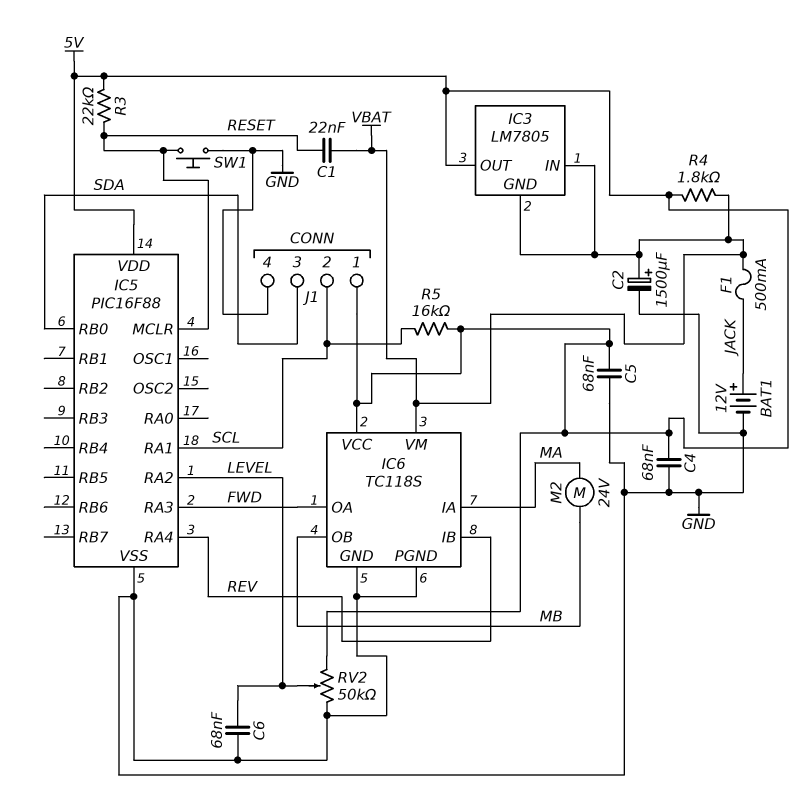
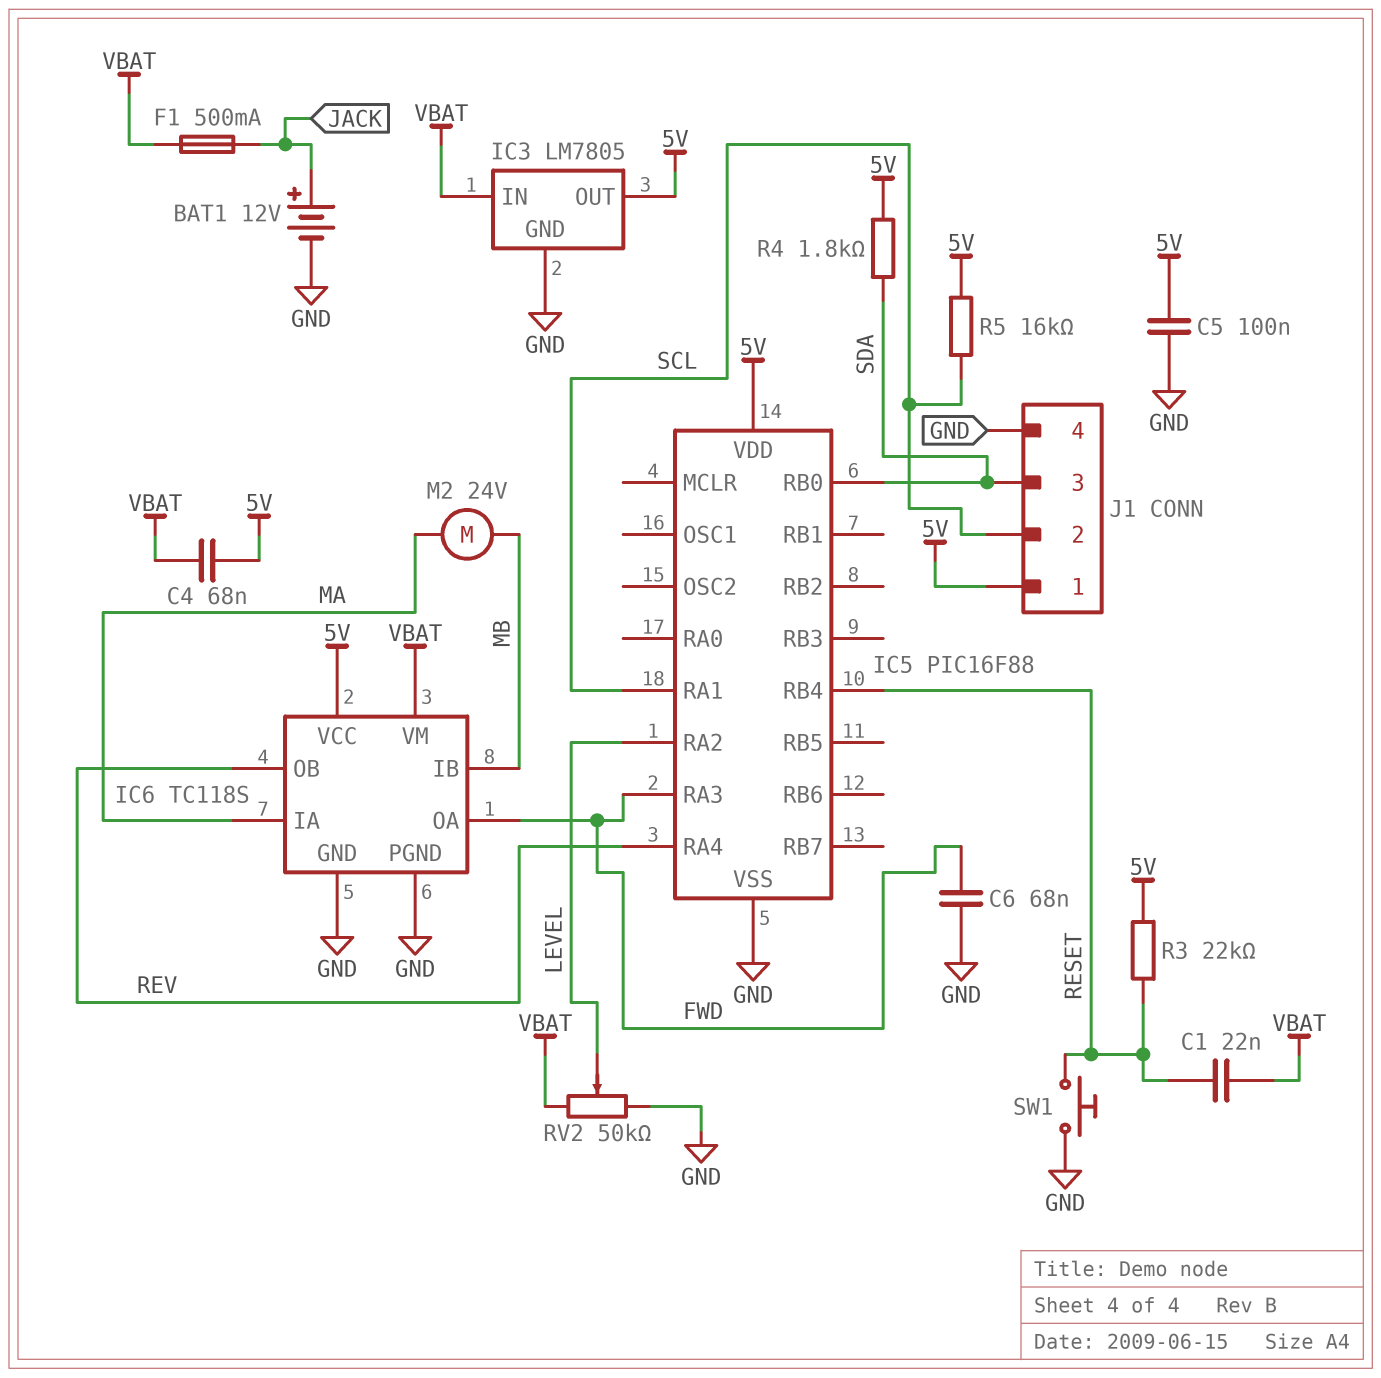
C2: 1500uF (plus VBAT, minus GND) -> none
C4: 68nF (5V, GND) -> 68nF (5V, VBAT)
C5: 68nF (5V, GND) -> 100nF (5V, GND)
C6: 68nF (GND, LEVEL) -> 68nF (FWD, GND)
IC3 pin GND: VBAT -> GND
IC5 pin MCLR: RESET -> none
IC5 pin RB4: none -> RESET
IC6 pin IB: REV -> MB
IC6 pin OB: MB -> REV
R4: 1.8k (5V, VBAT) -> 1.8k (5V, SDA)
RV2: 50k (5V, GND, wiper LEVEL) -> 50k (GND, VBAT, wiper LEVEL)

